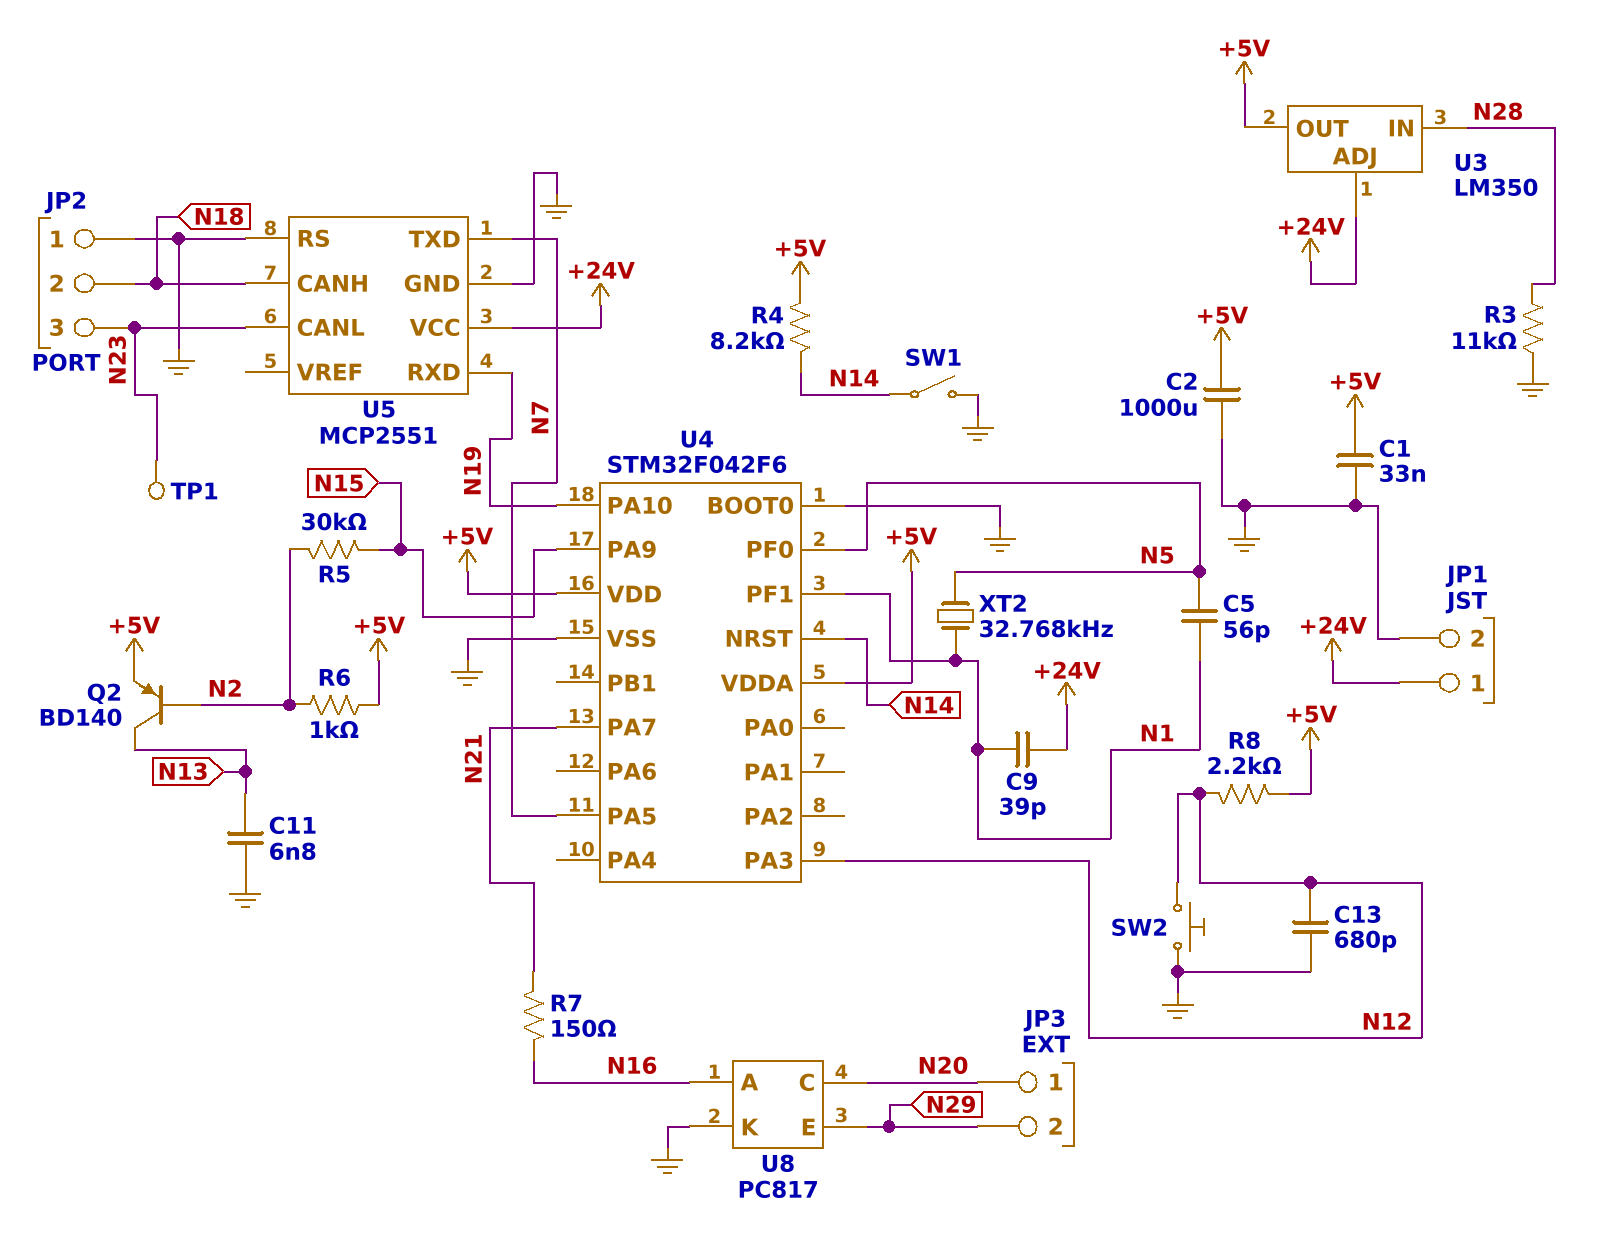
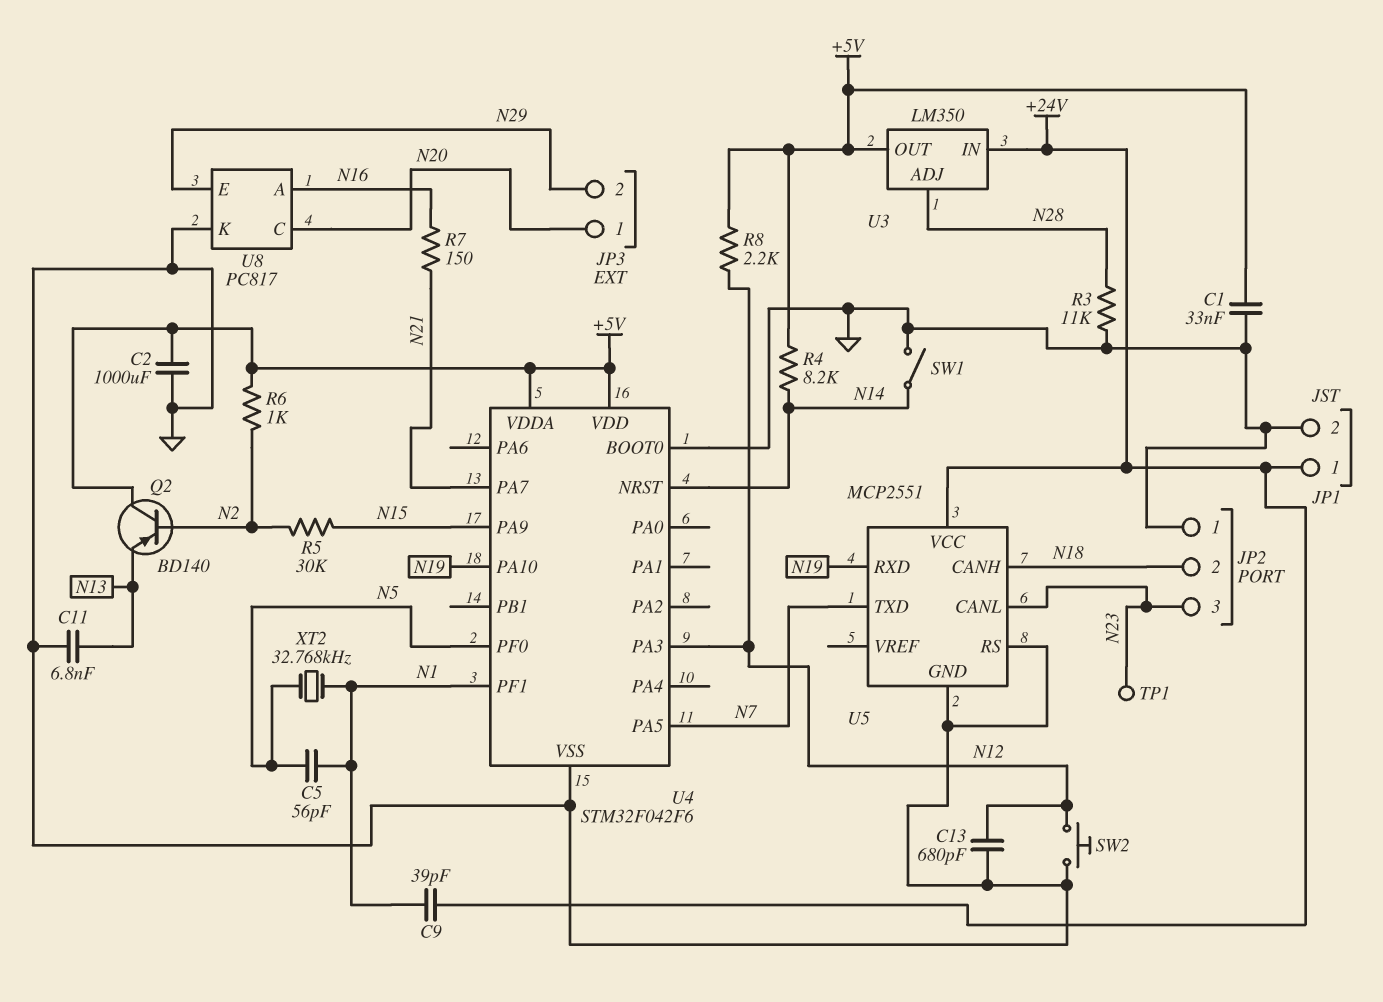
Q2: PNP BD140 (B N2, C N13, E +5V) -> PNP BD140 (B N2, C +5V, E N13)
U3 pin ADJ: +24V -> N28
U3 pin IN: N28 -> +24V

